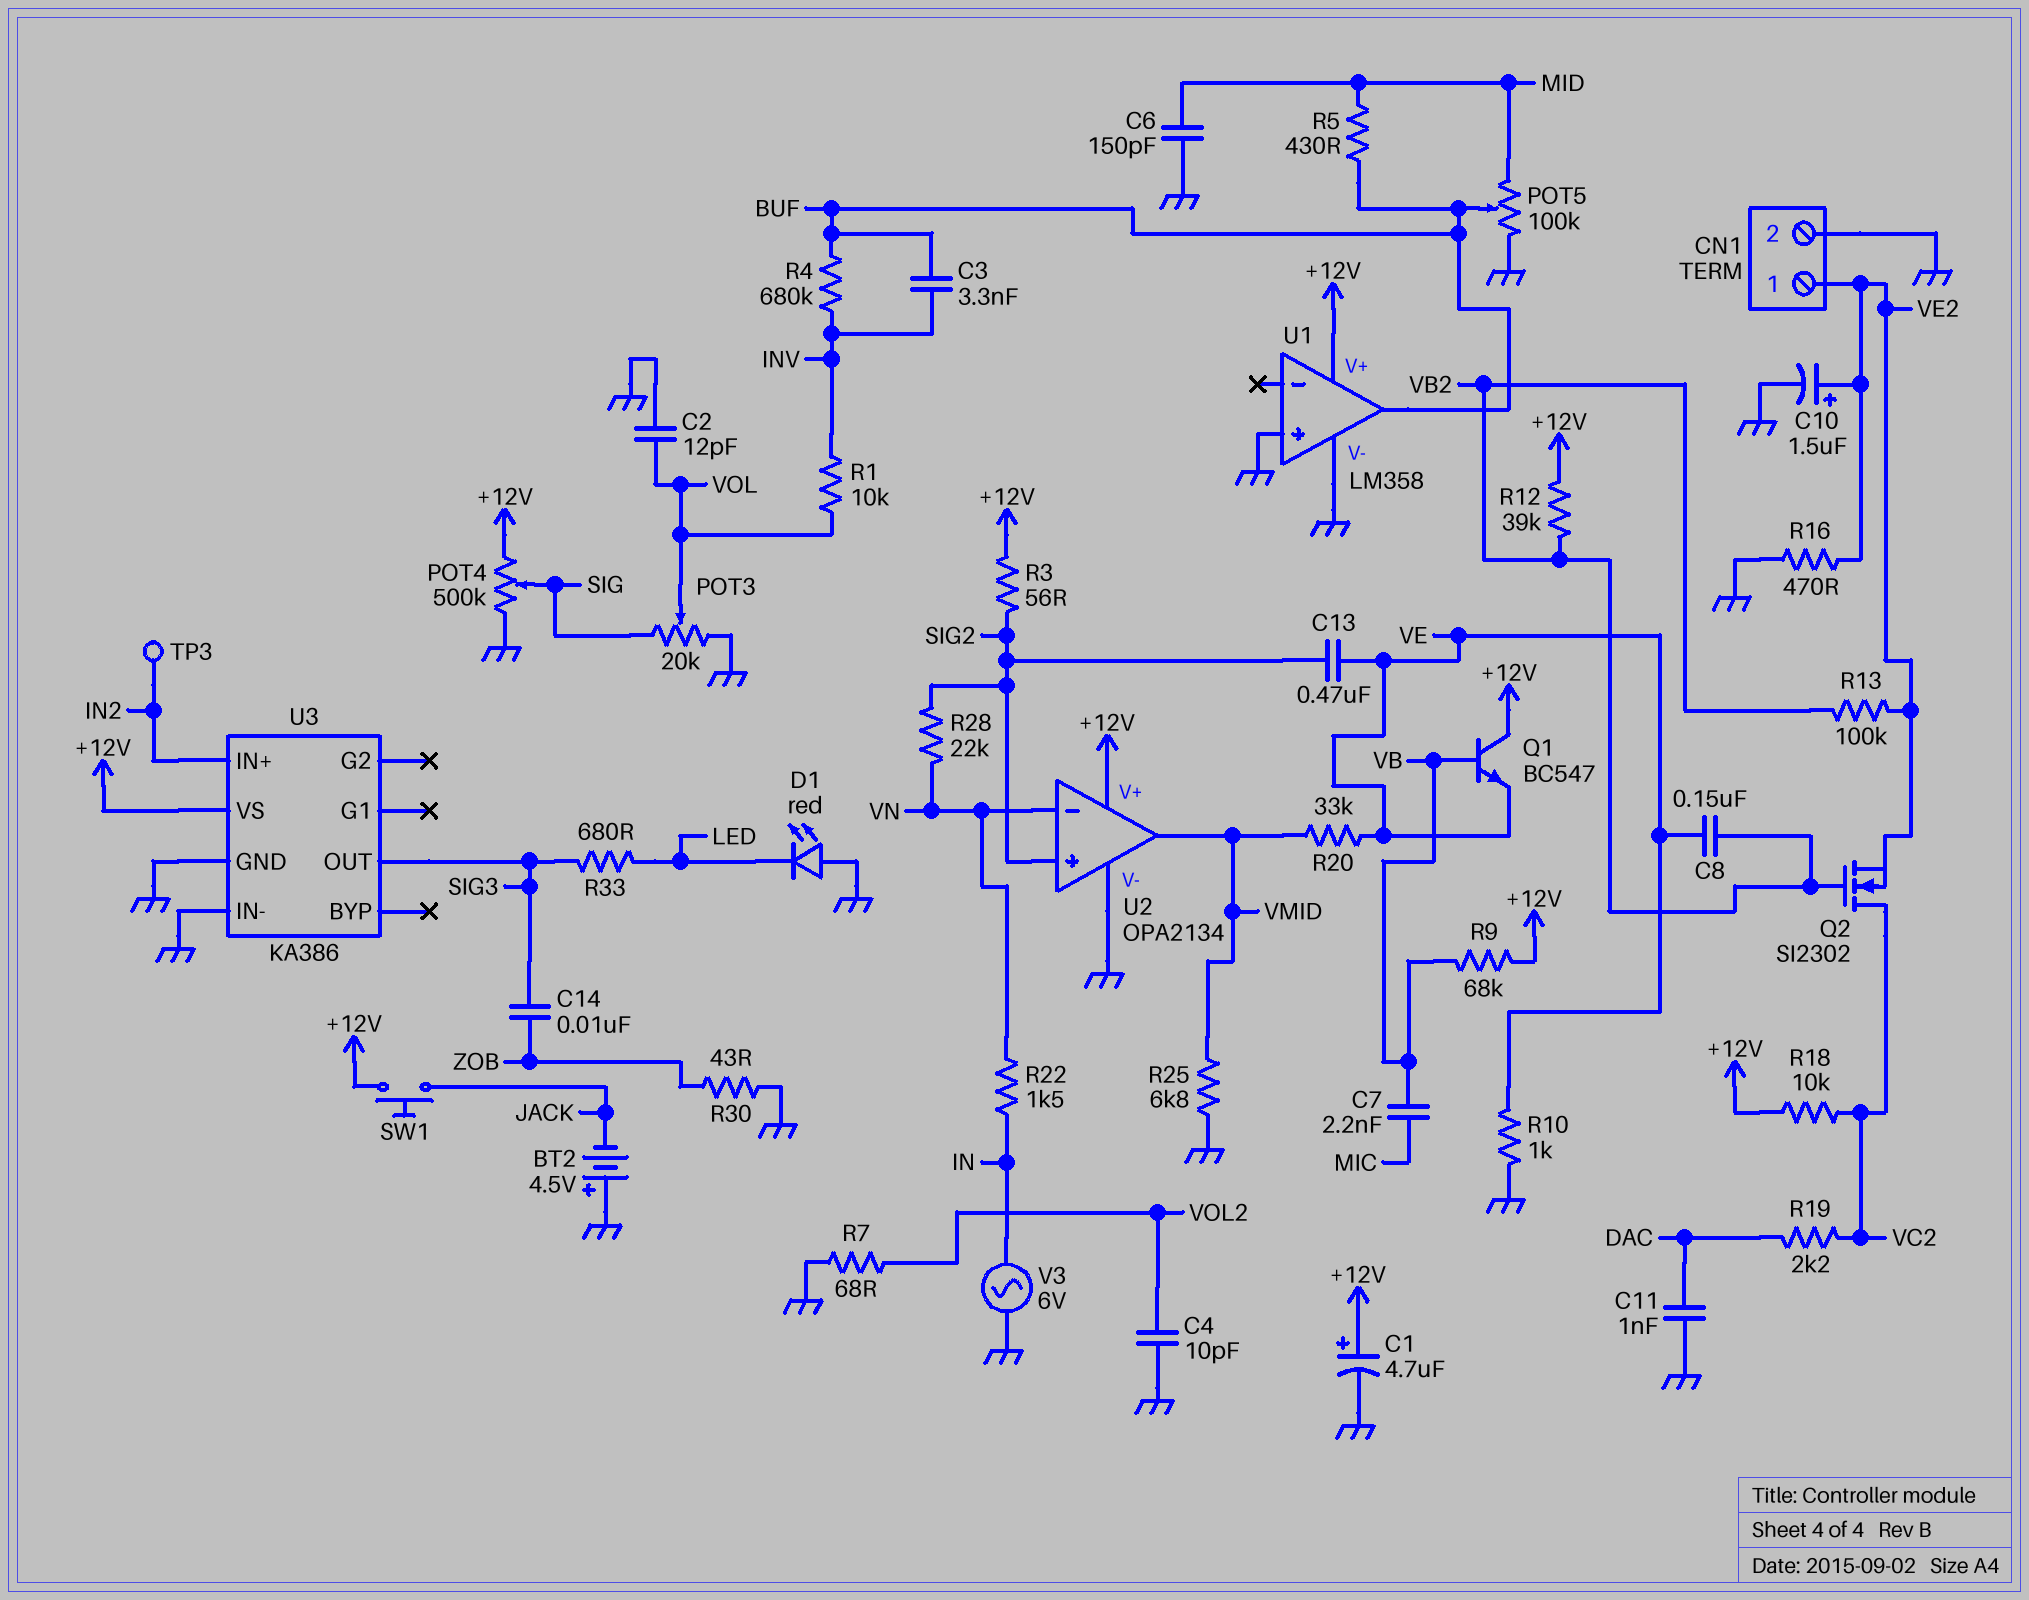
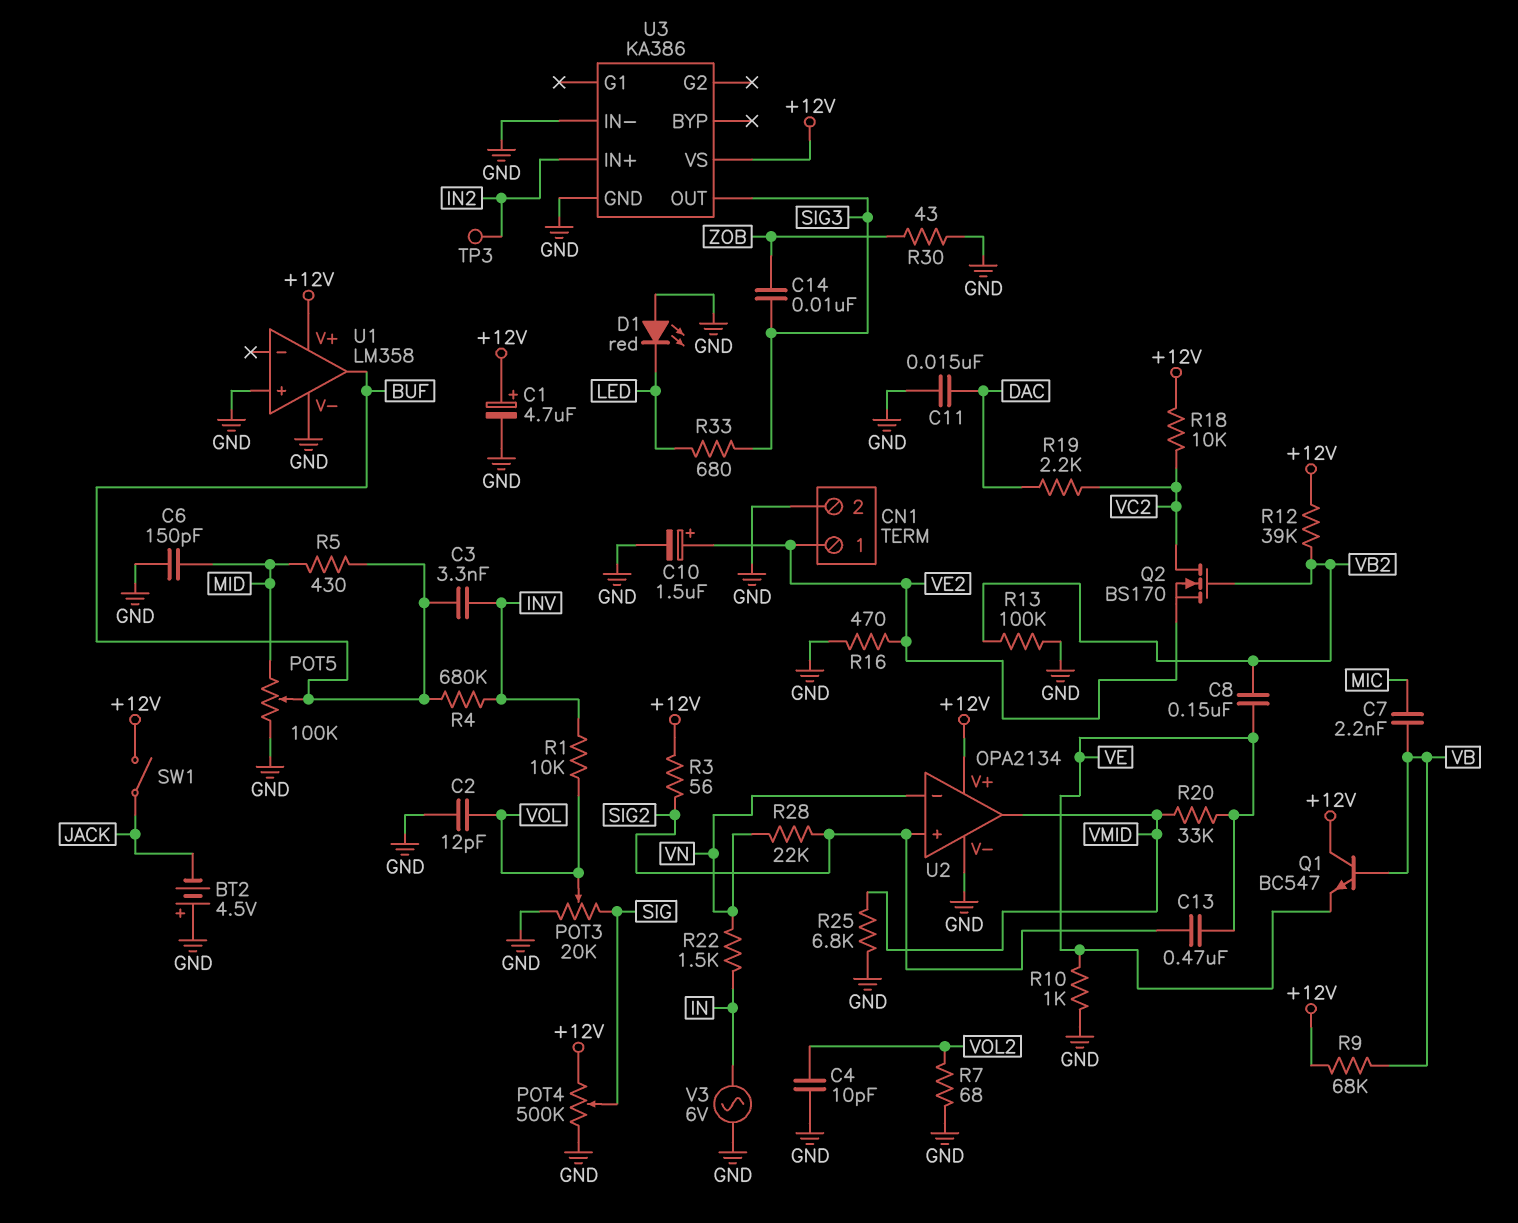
C11: 1nF (DAC, GND) -> 15nF (DAC, GND)
Q2: NMOS SI2302 (G VB2, D VC2, S VE2) -> NMOS BS170 (G VB2, D VC2, S VE2)
R13: 100k (VB2, VE2) -> 100k (GND, VB2)
SW1: button (+12V, JACK) -> switch (+12V, JACK)

